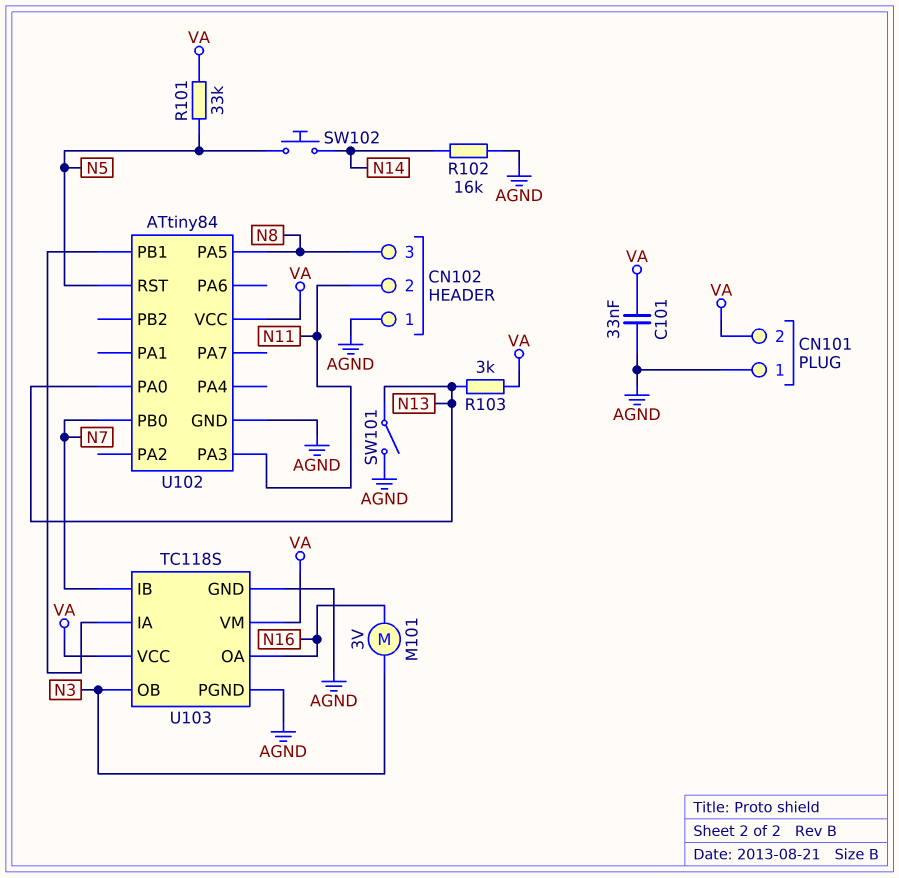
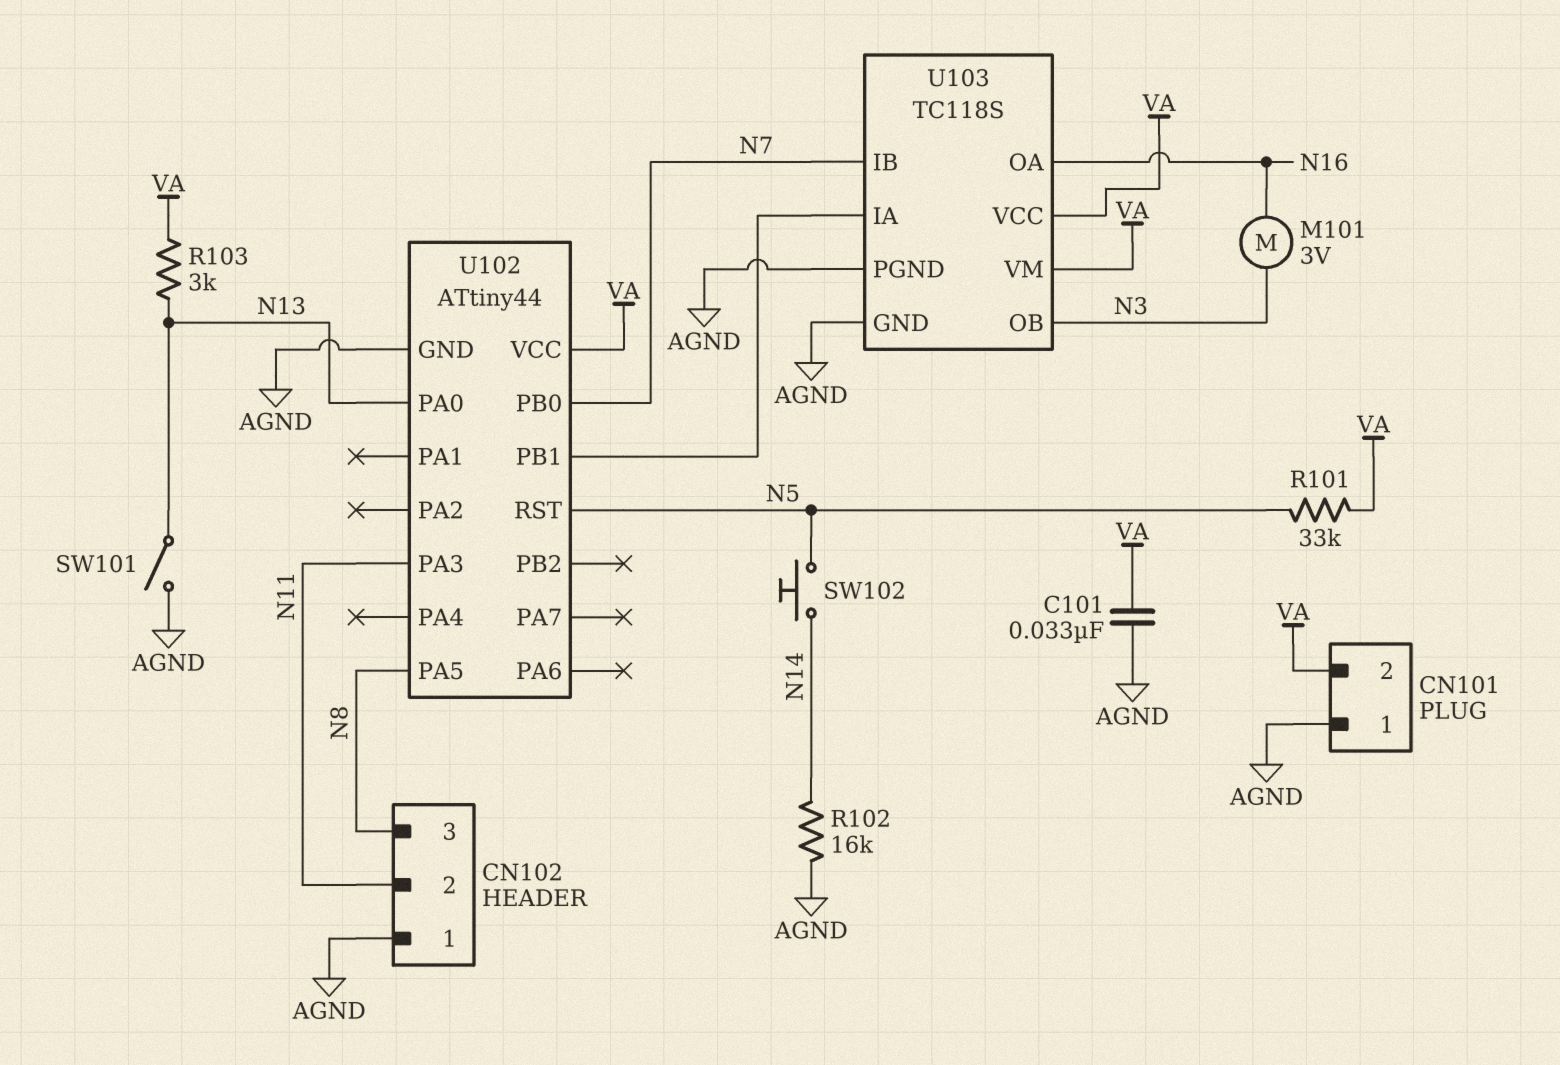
U102: ATtiny84 -> ATtiny44

